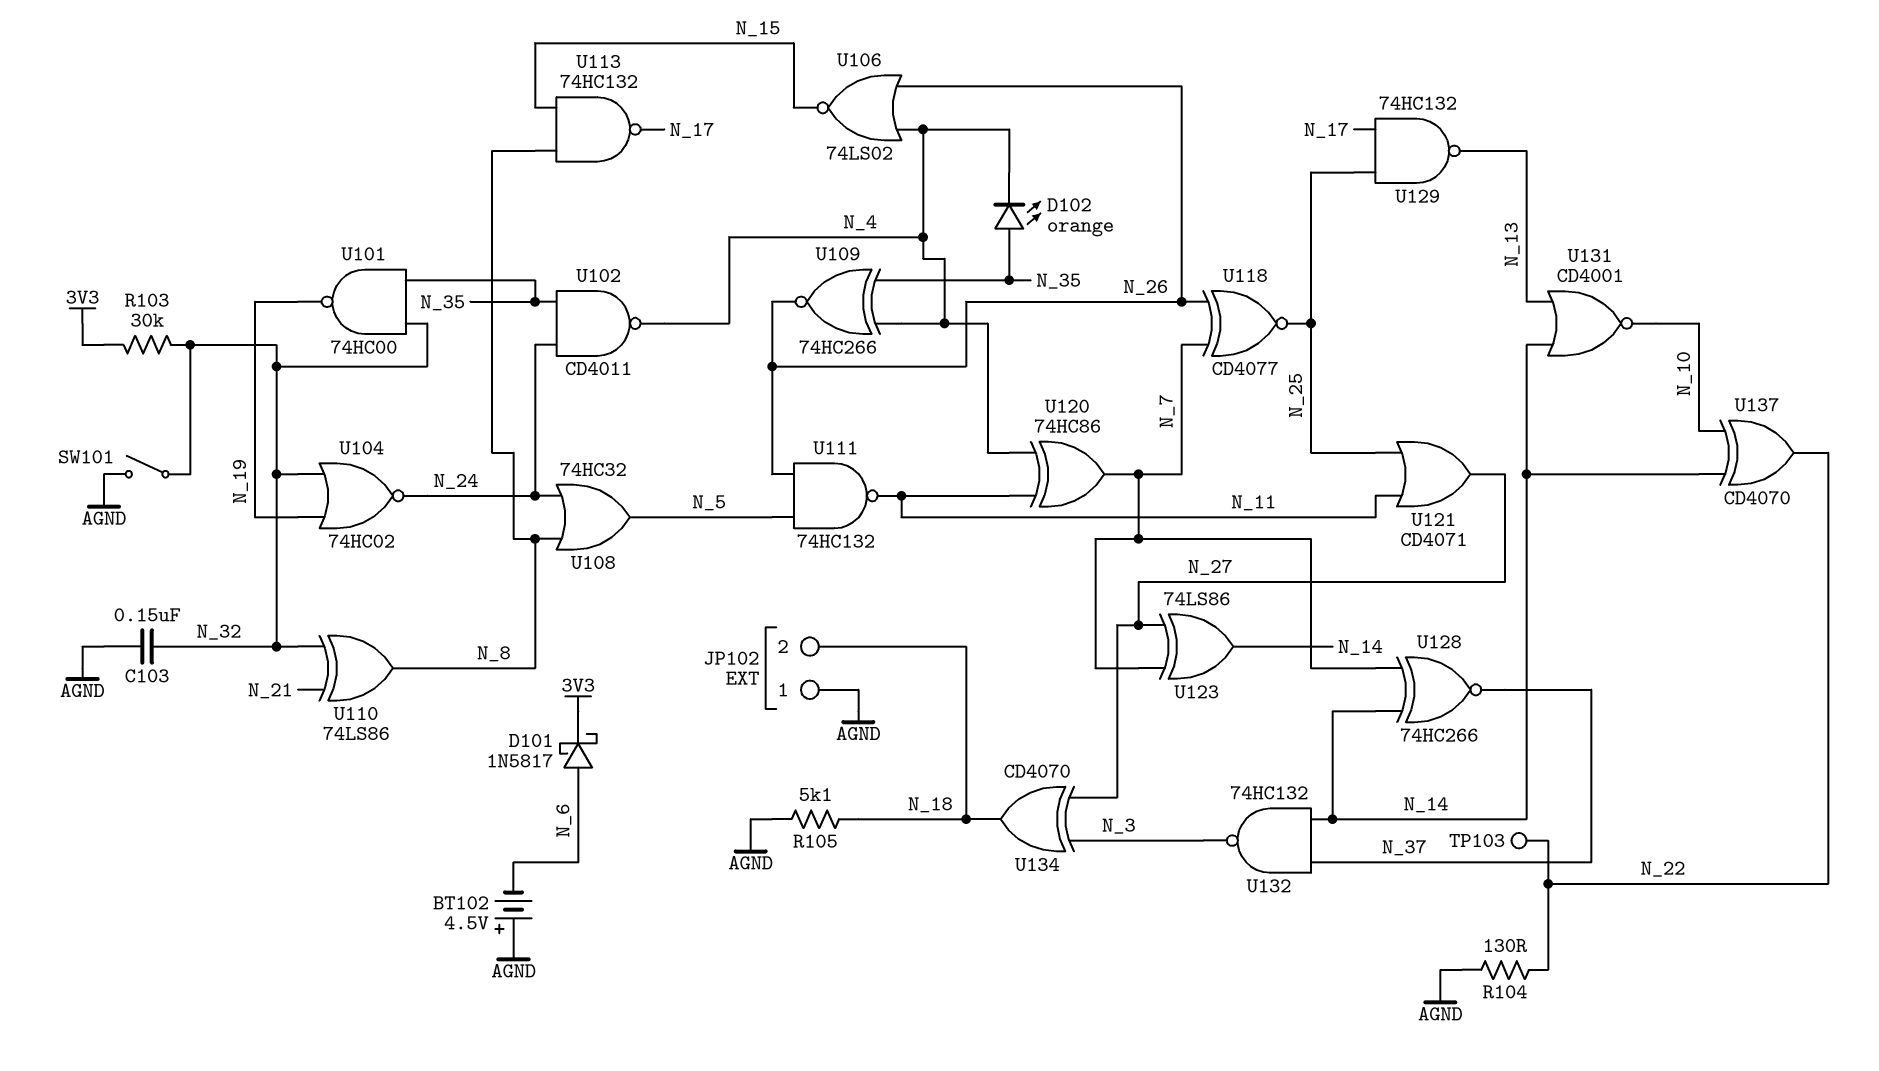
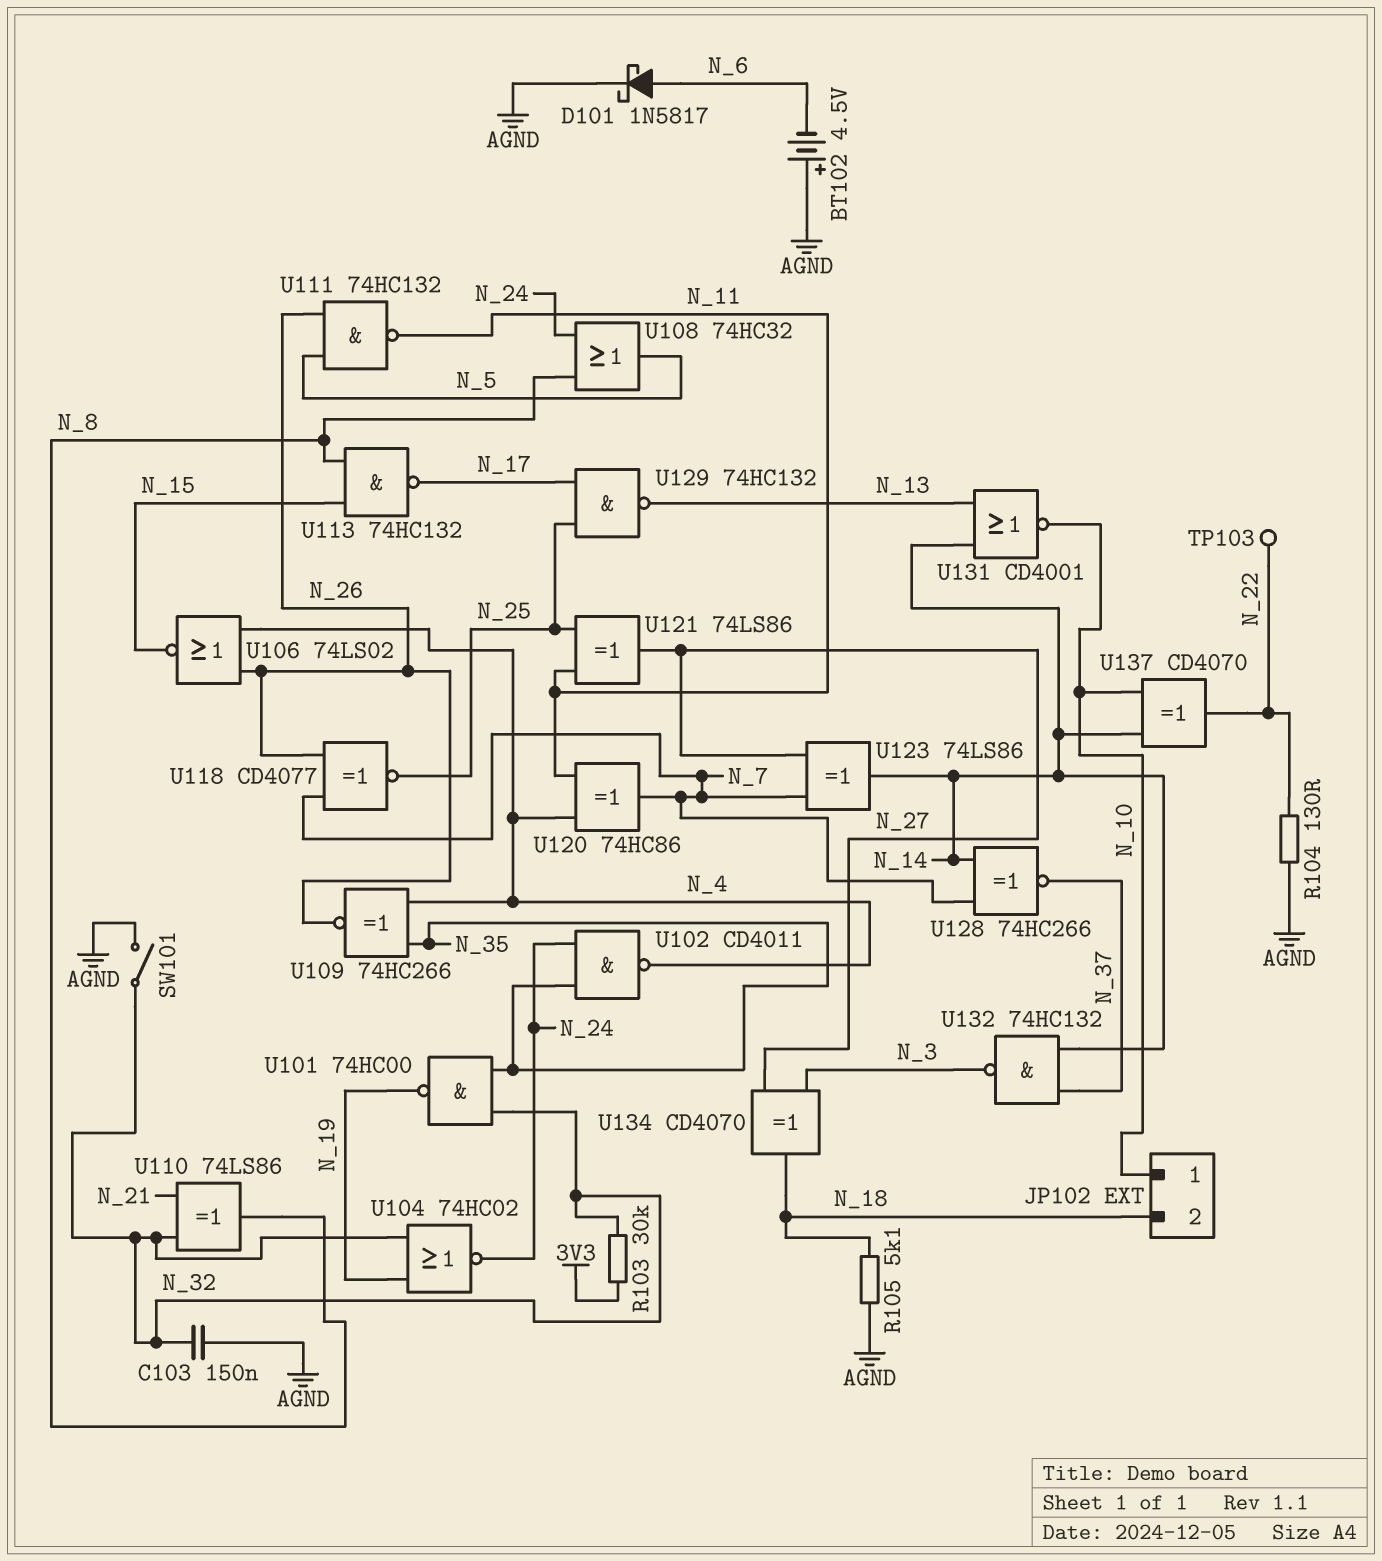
D101: schottky 1N5817 (A N_6, K 3V3) -> schottky 1N5817 (A N_6, K AGND)
D102: LED orange (A N_35, K N_4) -> none
JP102 pin 1: AGND -> N_10
U121: OR CD4071 (in N_11, in N_25, out N_27) -> XOR 74LS86 (in N_11, in N_25, out N_27)

